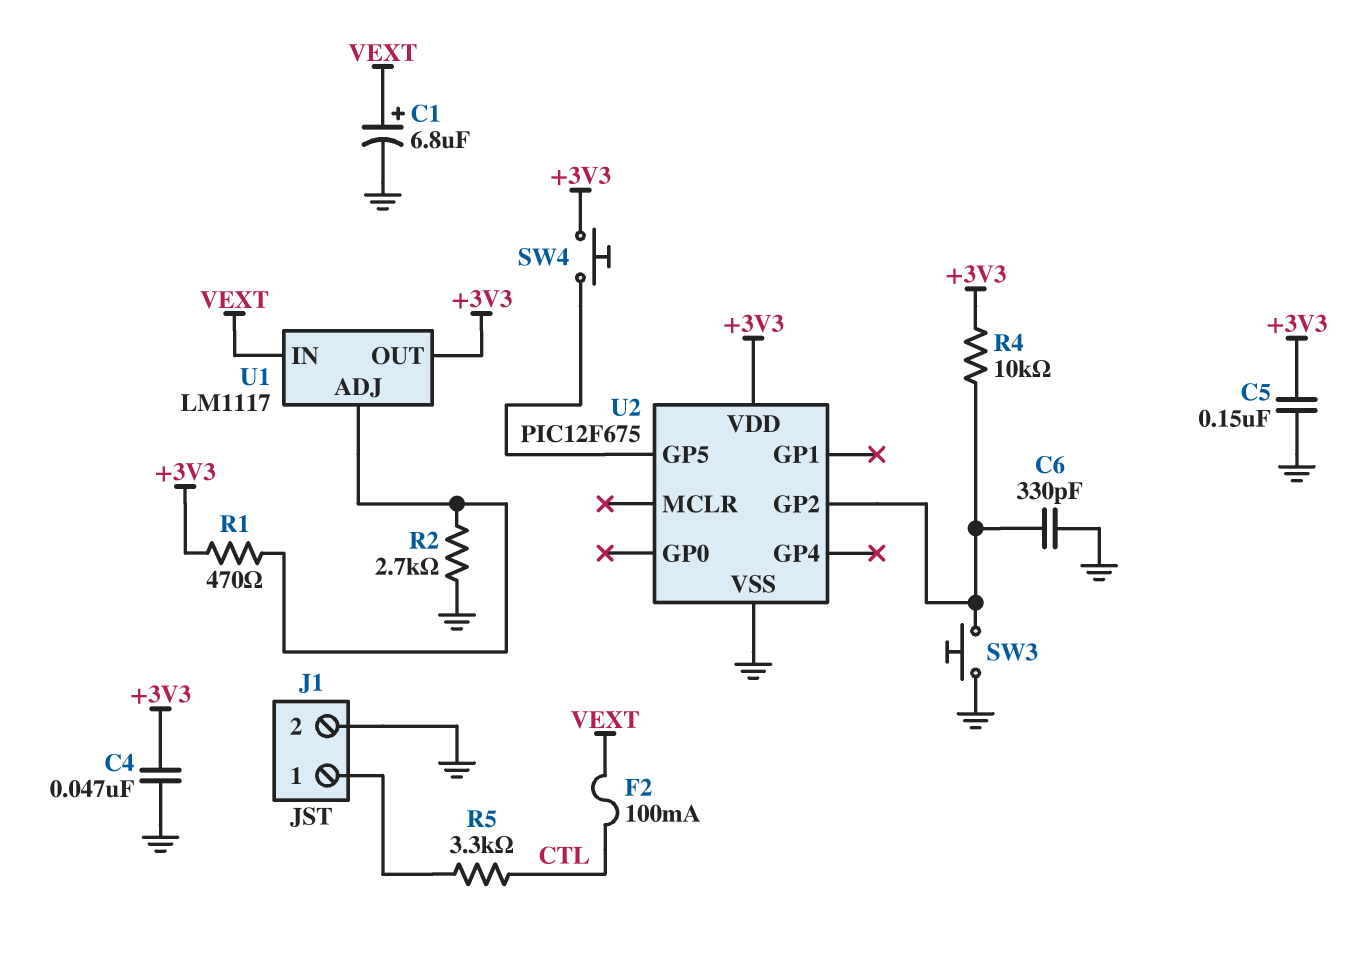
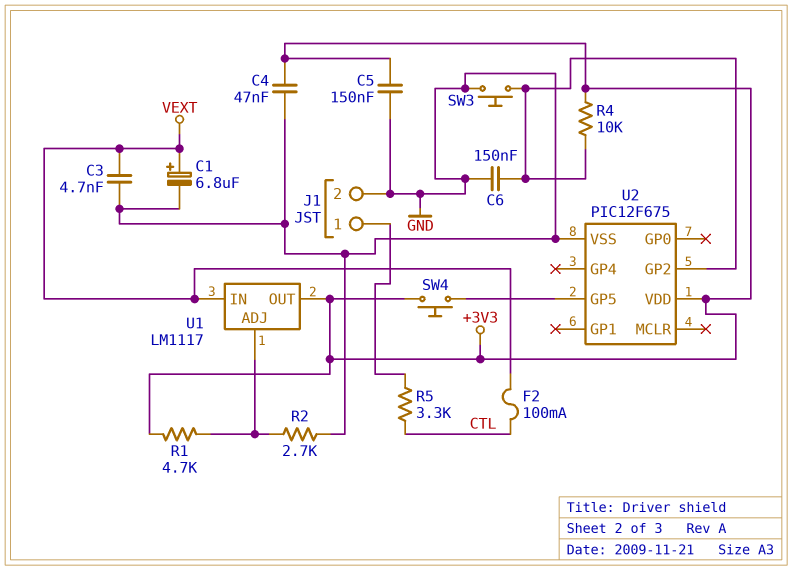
C3: none -> 4.7nF (GND, VEXT)
C6: 330pF (GND, U2/GP2) -> 150nF (GND, U2/GP2)
R1: 470 (+3V3, U1/ADJ) -> 4.7k (+3V3, U1/ADJ)

